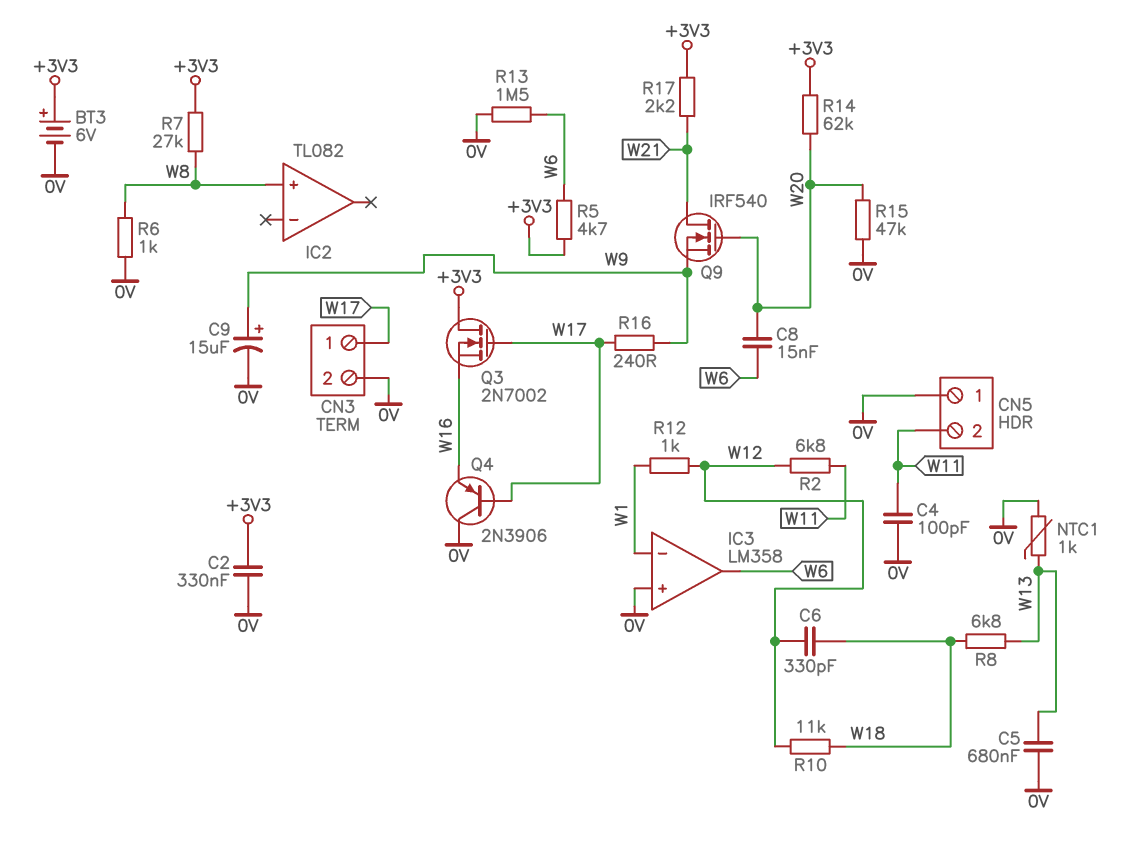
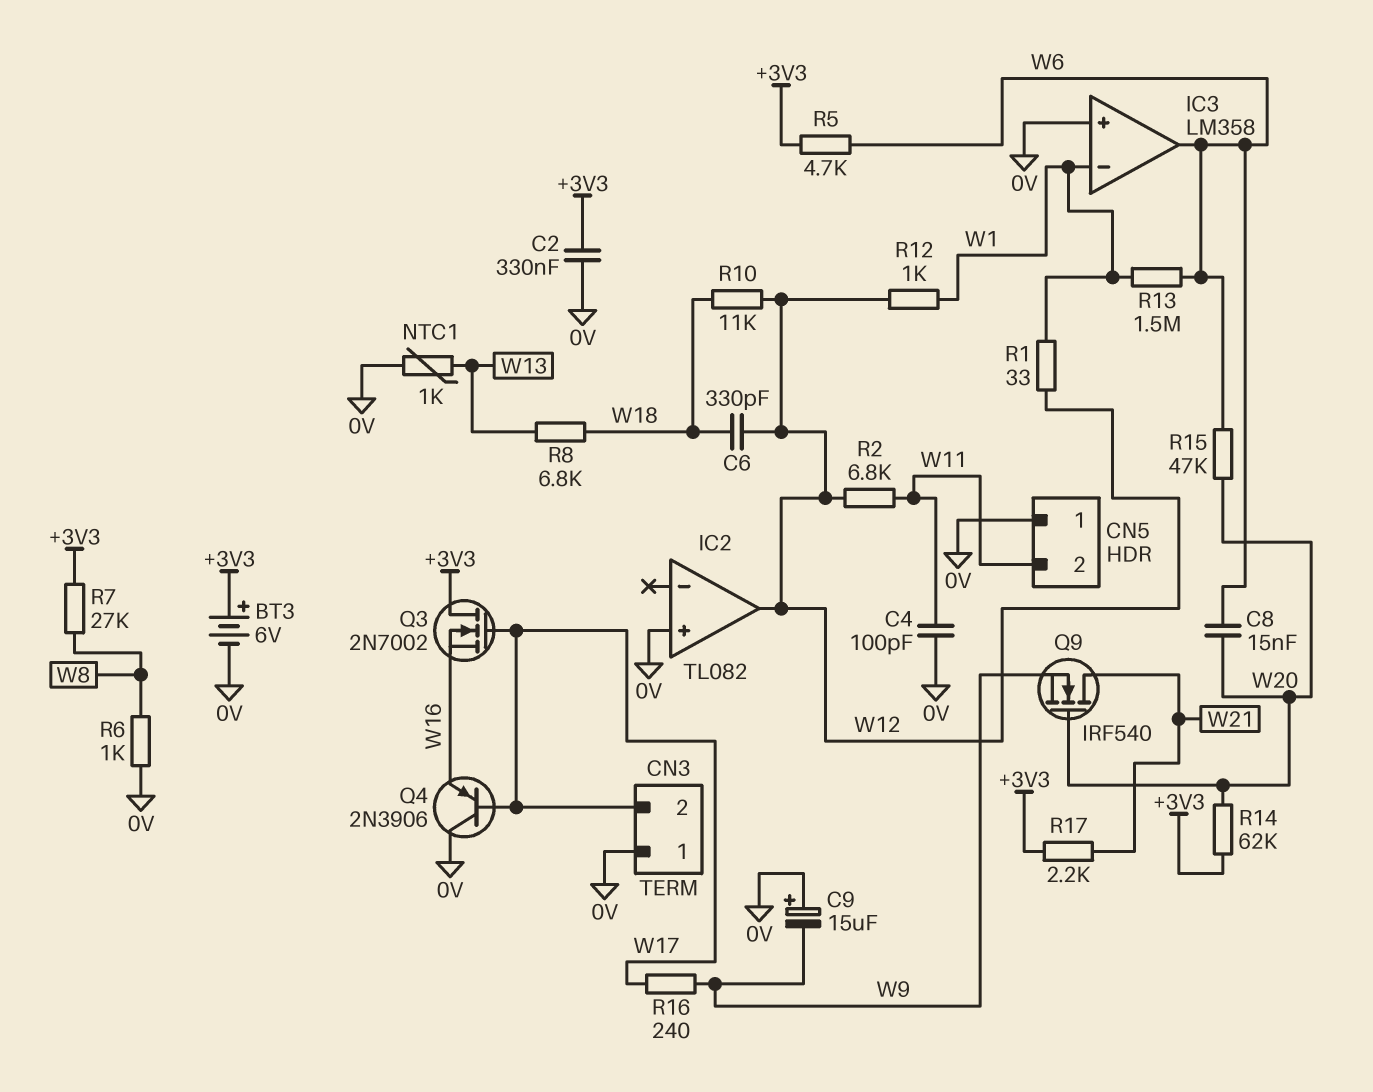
C5: 680nF (0V, W13) -> none
C9: 15uF (plus W9, minus 0V) -> 15uF (plus 0V, minus W9)
CN3 pin 1: W17 -> 0V
CN3 pin 2: 0V -> W17
IC2 pin in+: W8 -> 0V
IC2 pin out: none -> W12
R1: none -> 33 (W1, W12)
R13: 1.5M (0V, W6) -> 1.5M (W1, W6)
R15: 47k (0V, W20) -> 47k (W6, W20)

